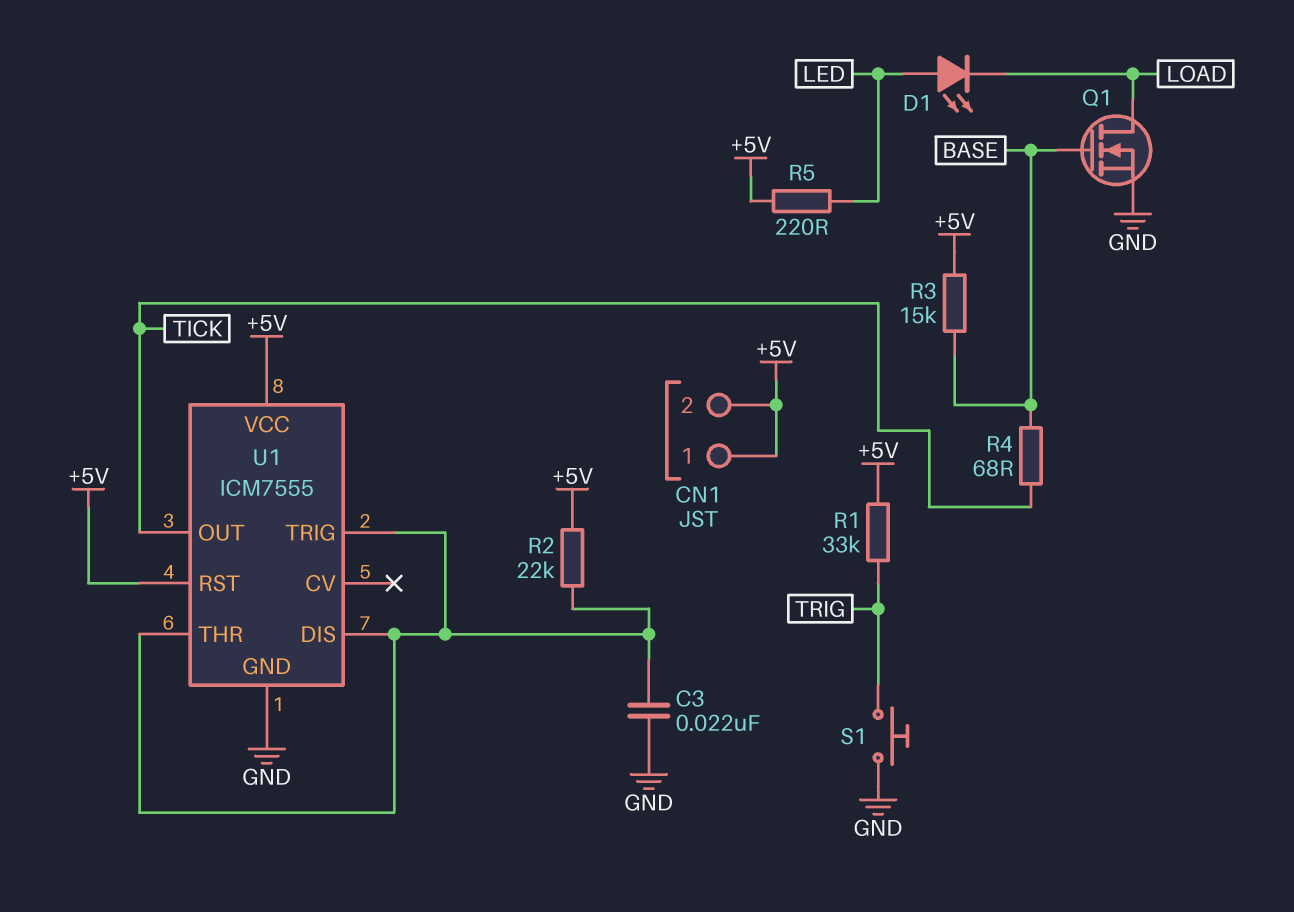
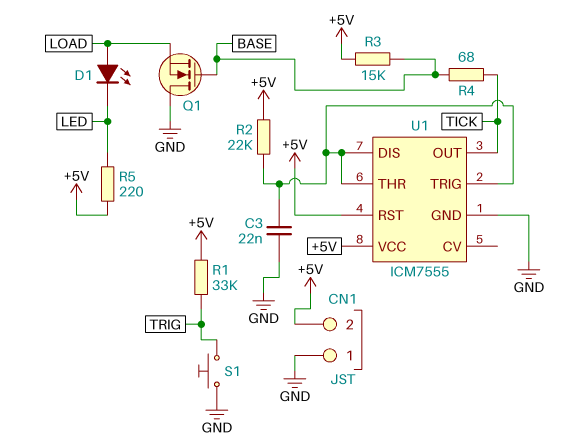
CN1 pin 1: +5V -> GND
D1: LED (A LED, K LOAD) -> LED (A LOAD, K LED)
Q1: NMOS (G BASE, D LOAD, S GND) -> NMOS (G BASE, D GND, S LOAD)

